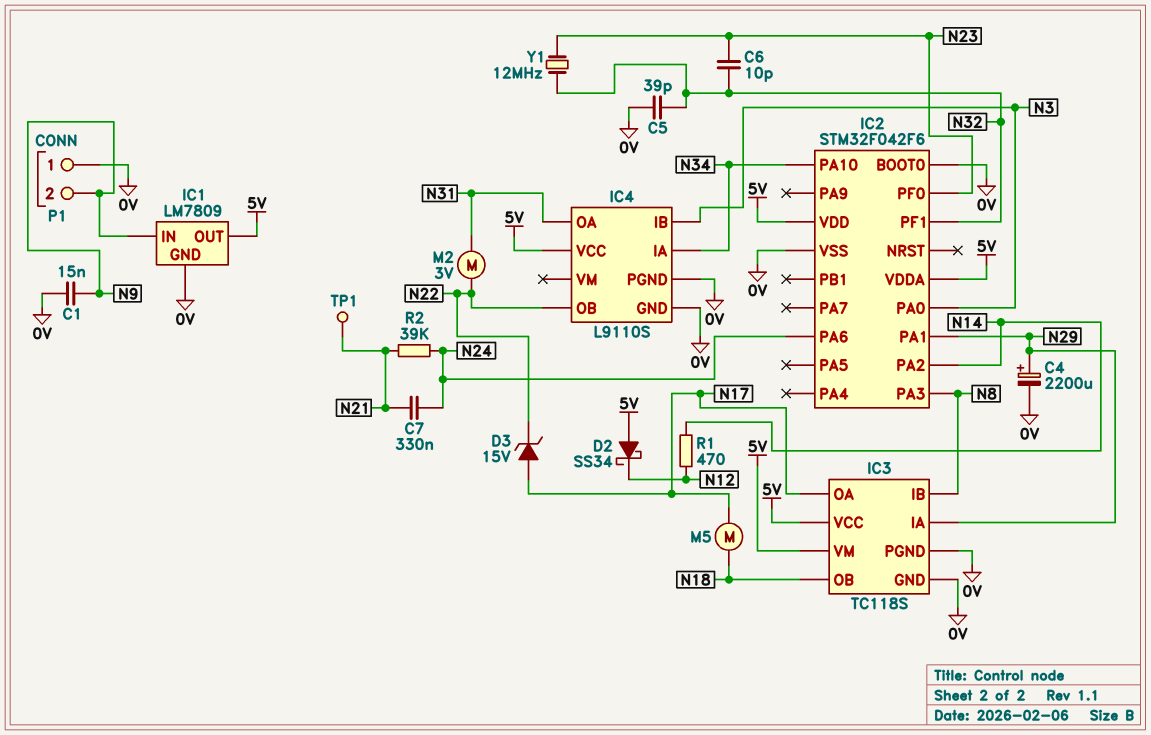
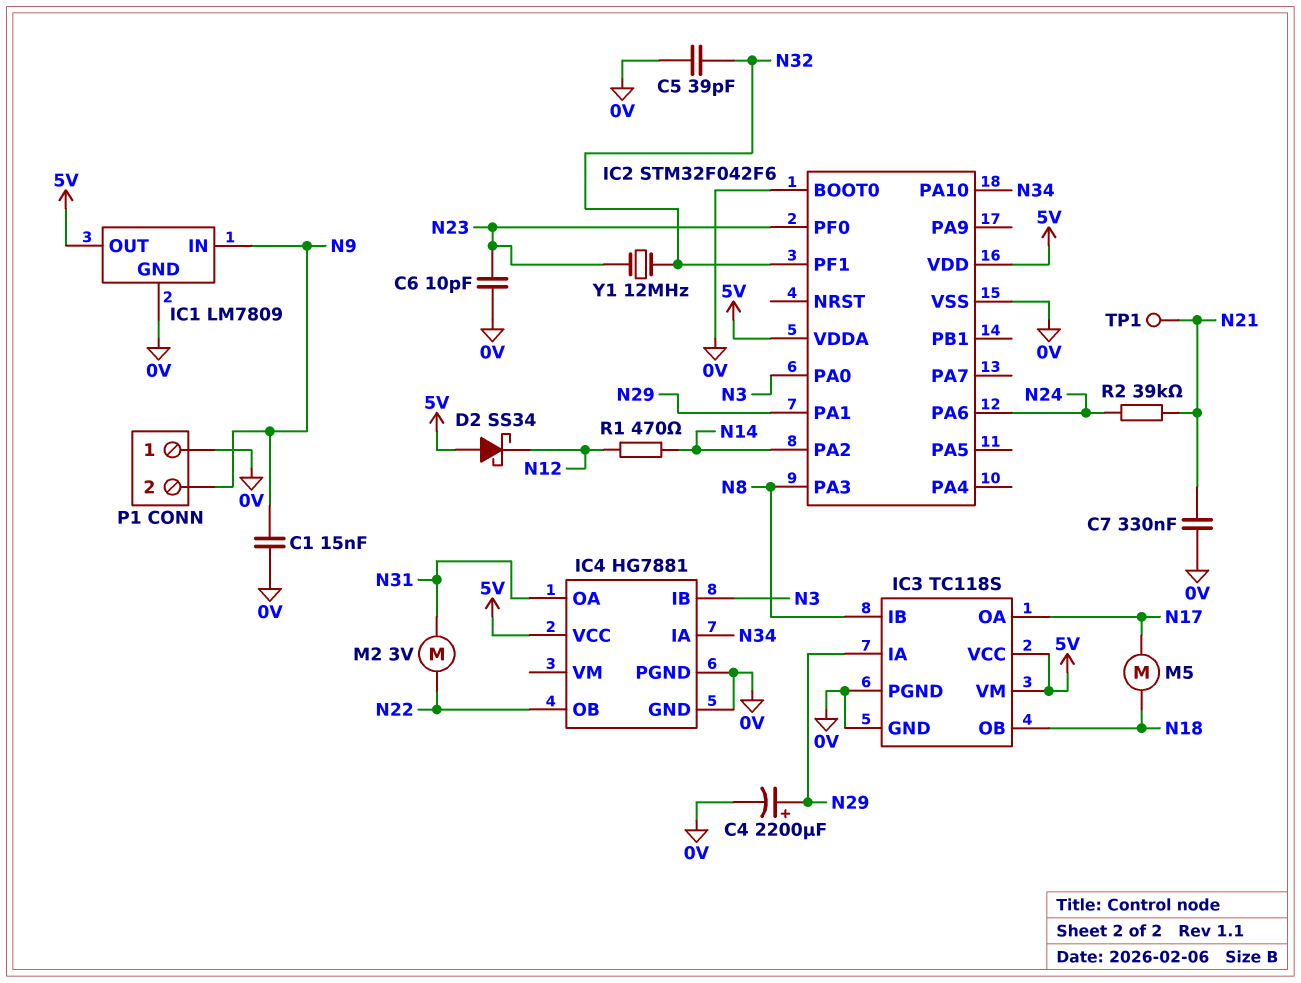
C6: 10pF (N23, N32) -> 10pF (0V, N23)
C7: 330nF (N21, N24) -> 330nF (0V, N21)
D3: zener 15V (A N17, K N22) -> none
IC4: L9110S -> HG7881

